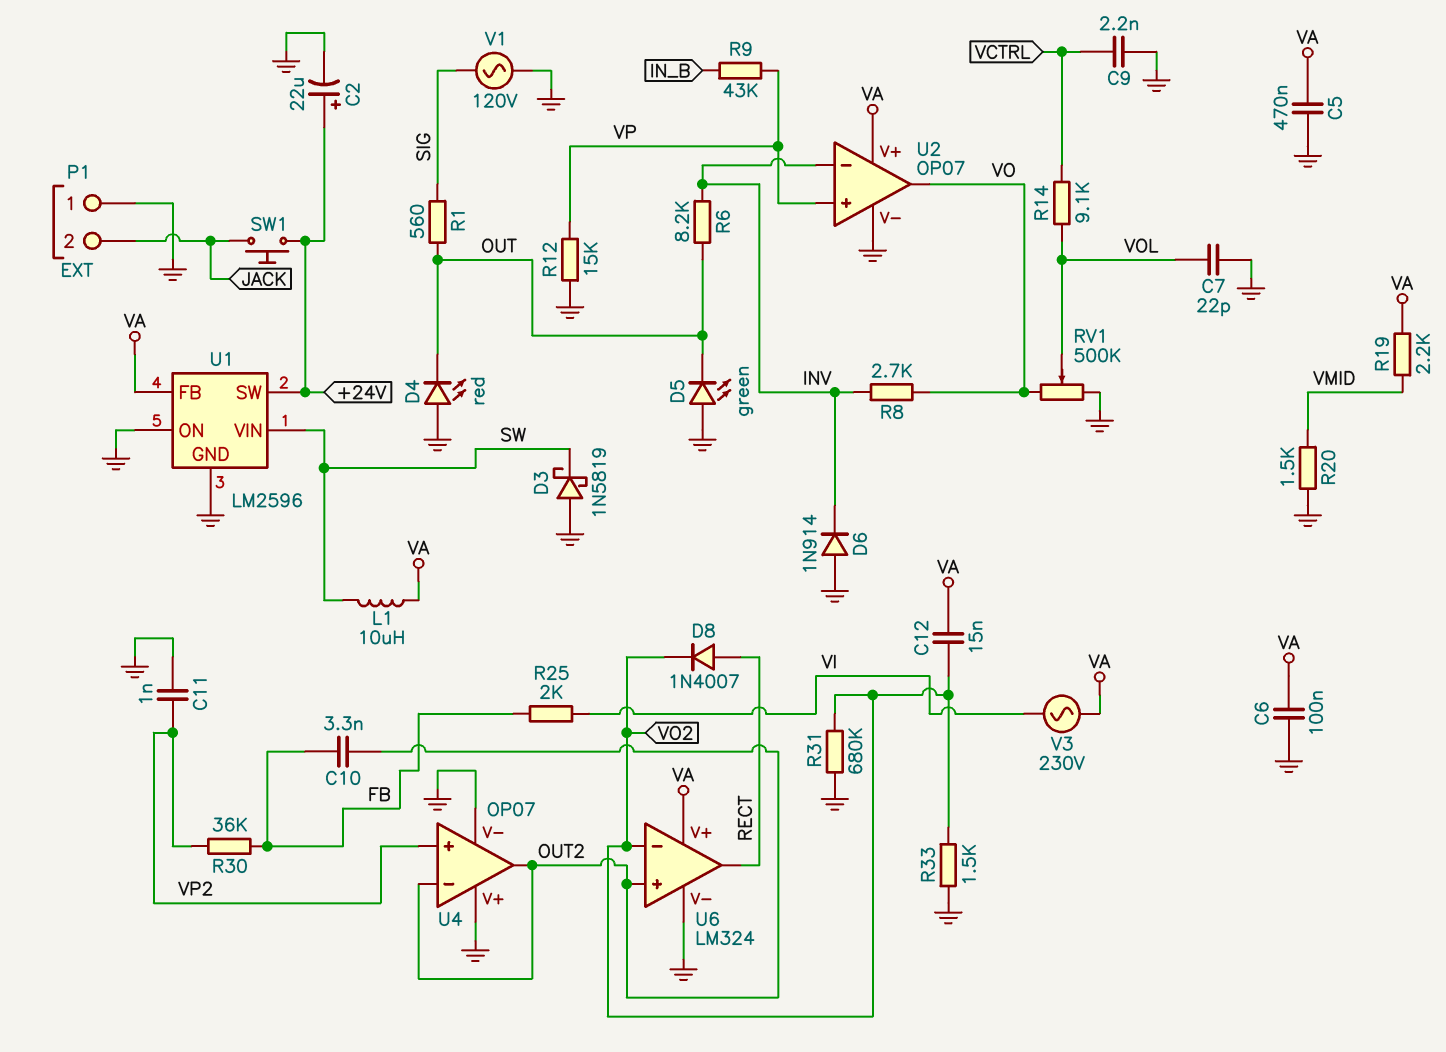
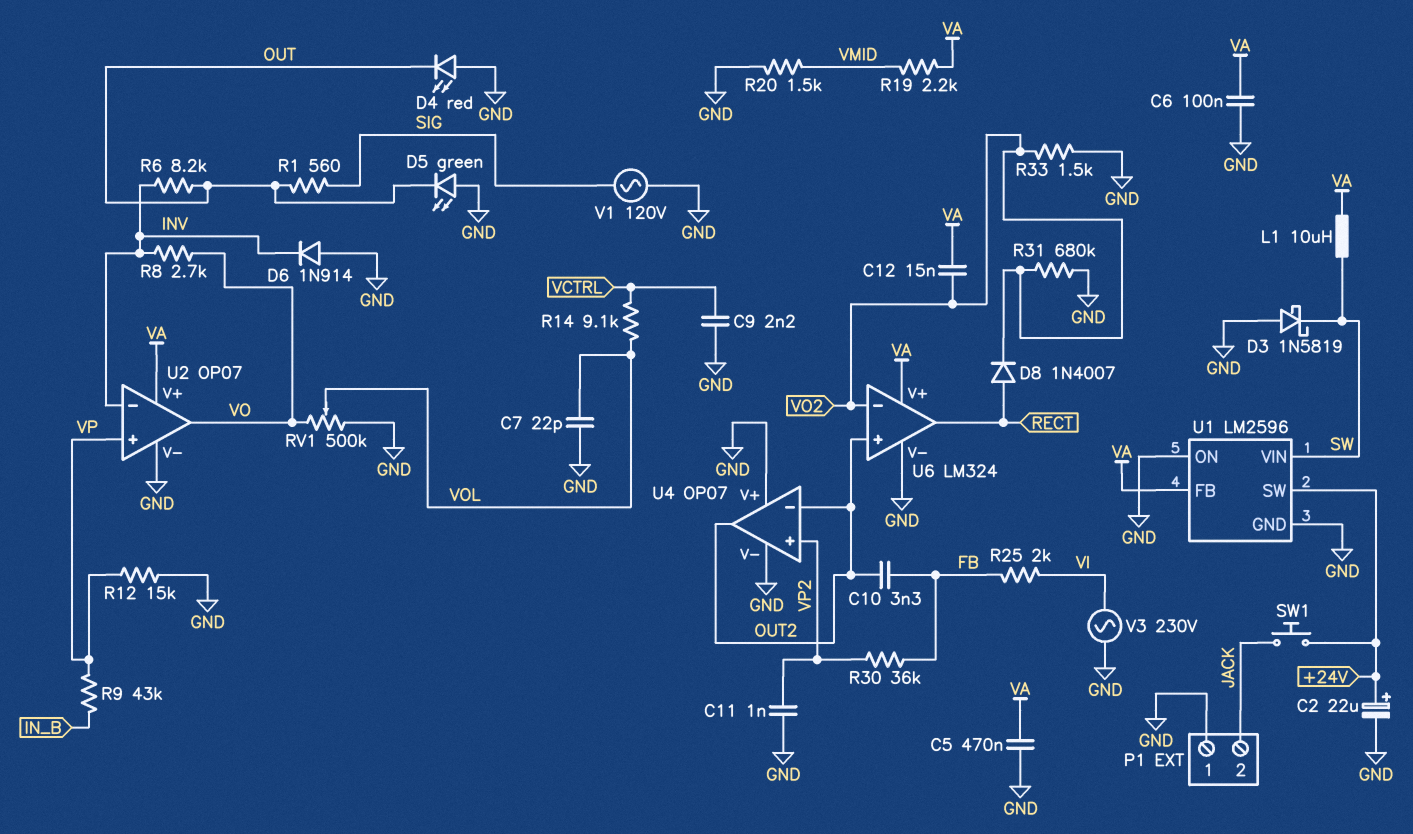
V3: AC 230V (VA, VI) -> AC 230V (GND, VI)

